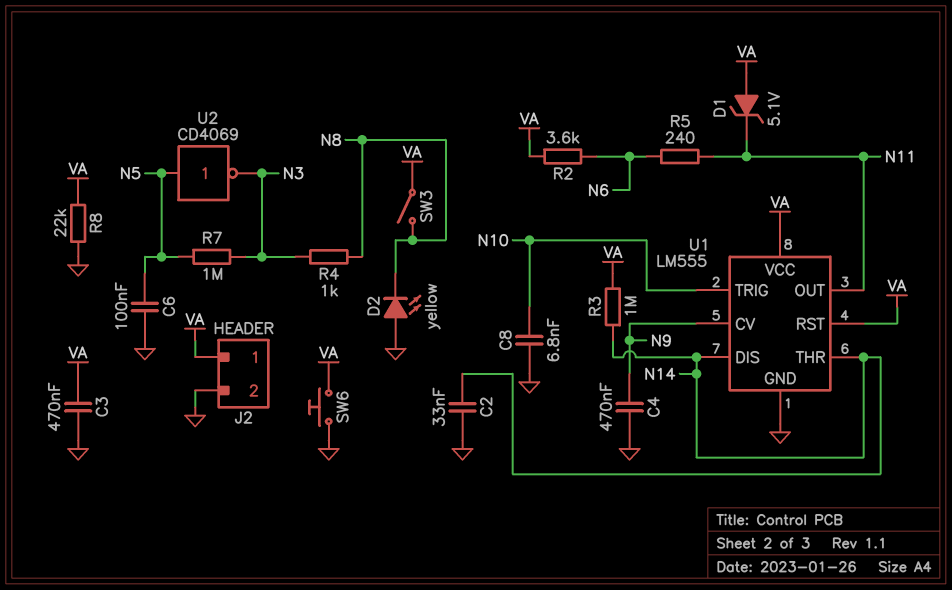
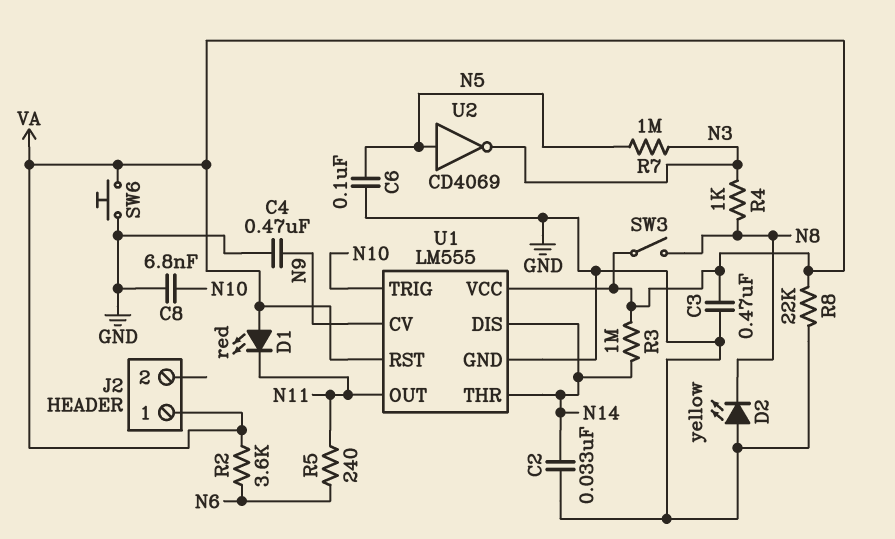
D1: zener 5.1V (A VA, K N11) -> LED red (A VA, K N11)
J2 pin 2: GND -> none

